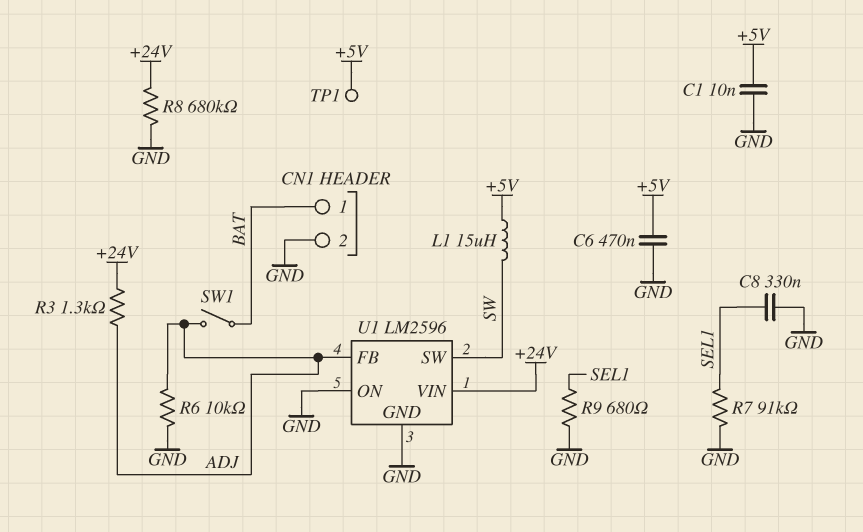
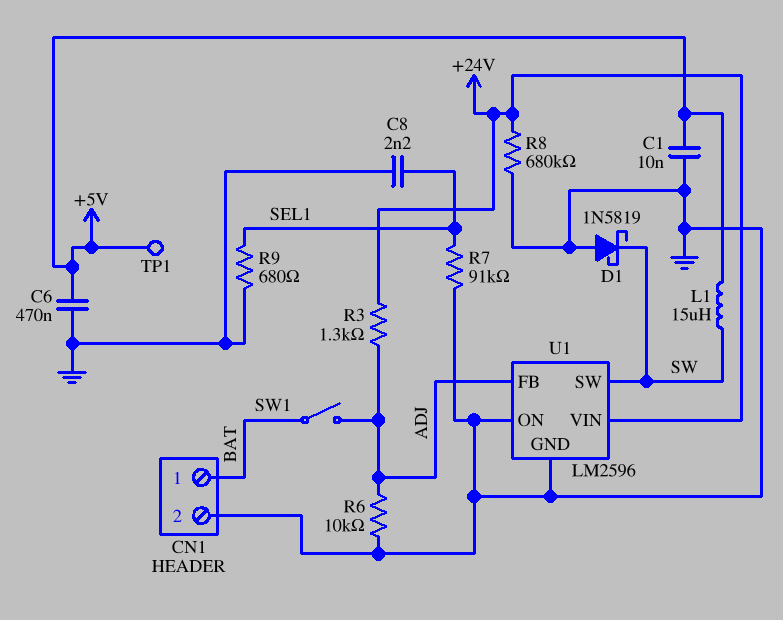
C8: 330nF (GND, SEL1) -> 2.2nF (GND, SEL1)
D1: none -> schottky 1N5819 (A GND, K SW)

